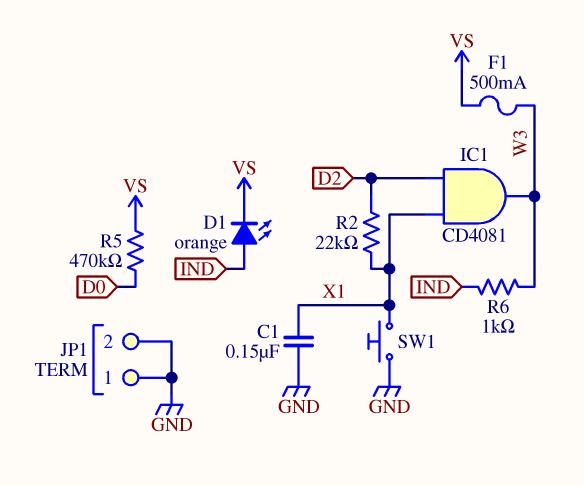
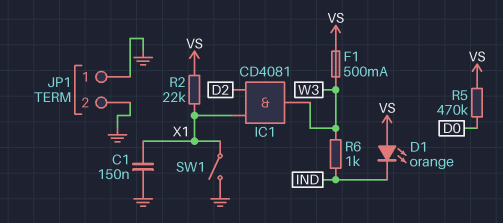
D1: LED orange (A IND, K VS) -> LED orange (A VS, K IND)
R2: 22k (D2, X1) -> 22k (VS, X1)
SW1: button (GND, X1) -> switch (GND, X1)

